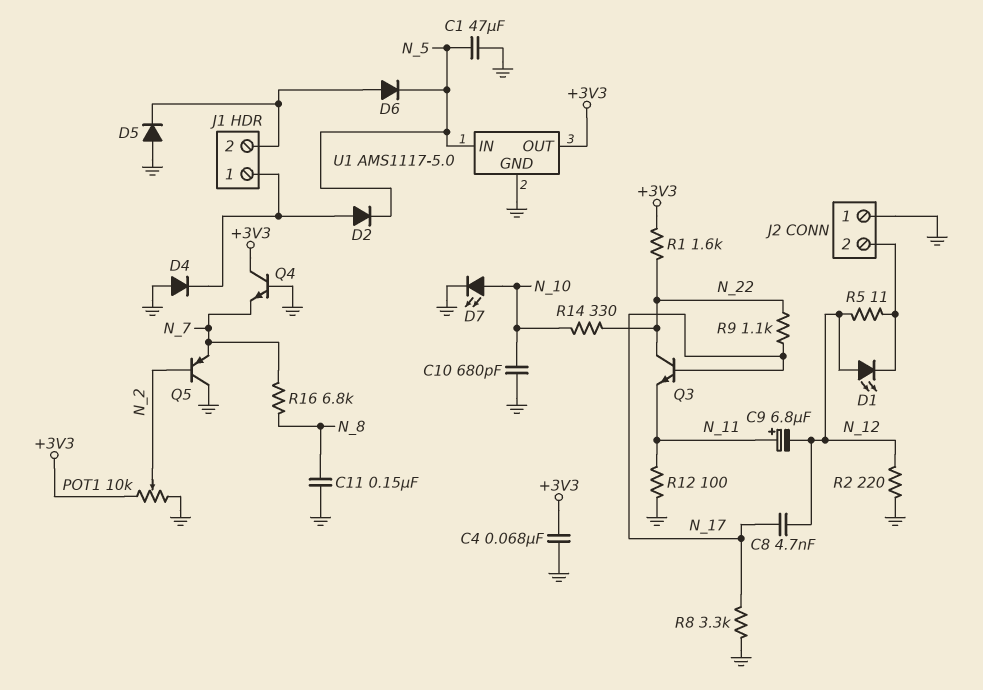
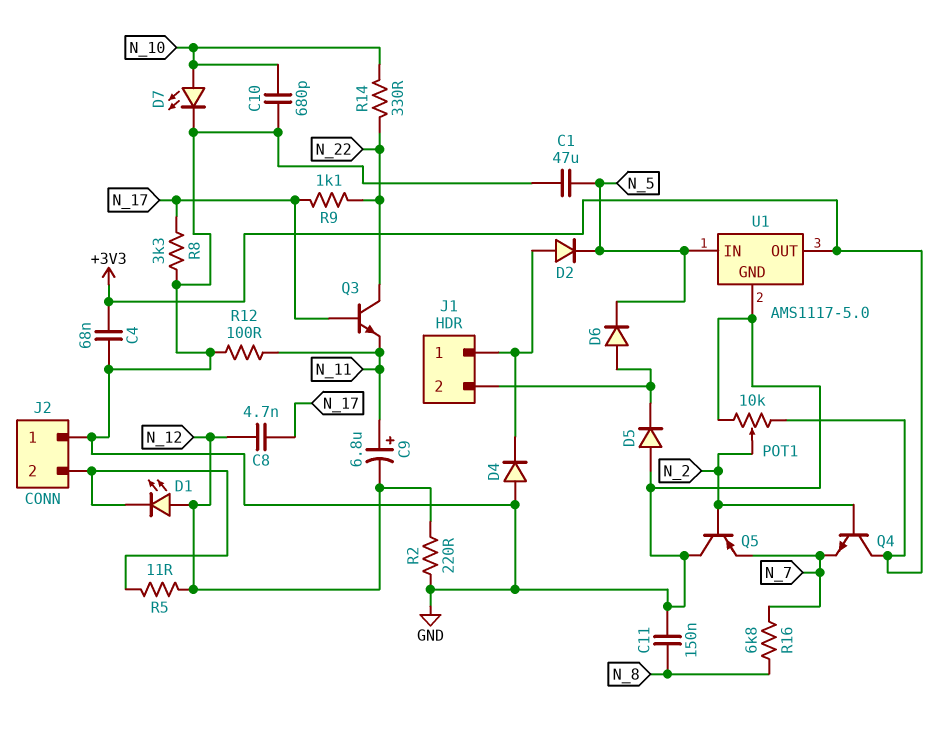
Q4: NPN (B GND, C +3V3, E N_7) -> NPN (B N_2, C +3V3, E N_7)
R1: 1.6k (+3V3, N_22) -> none

